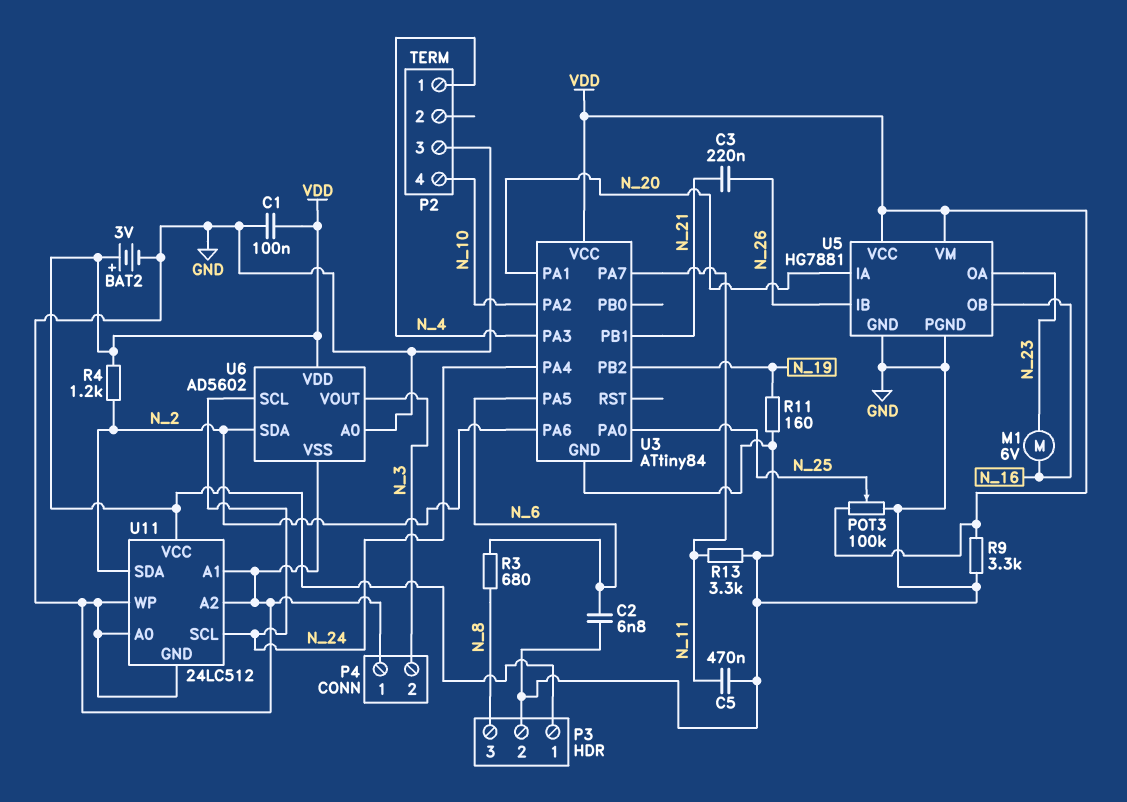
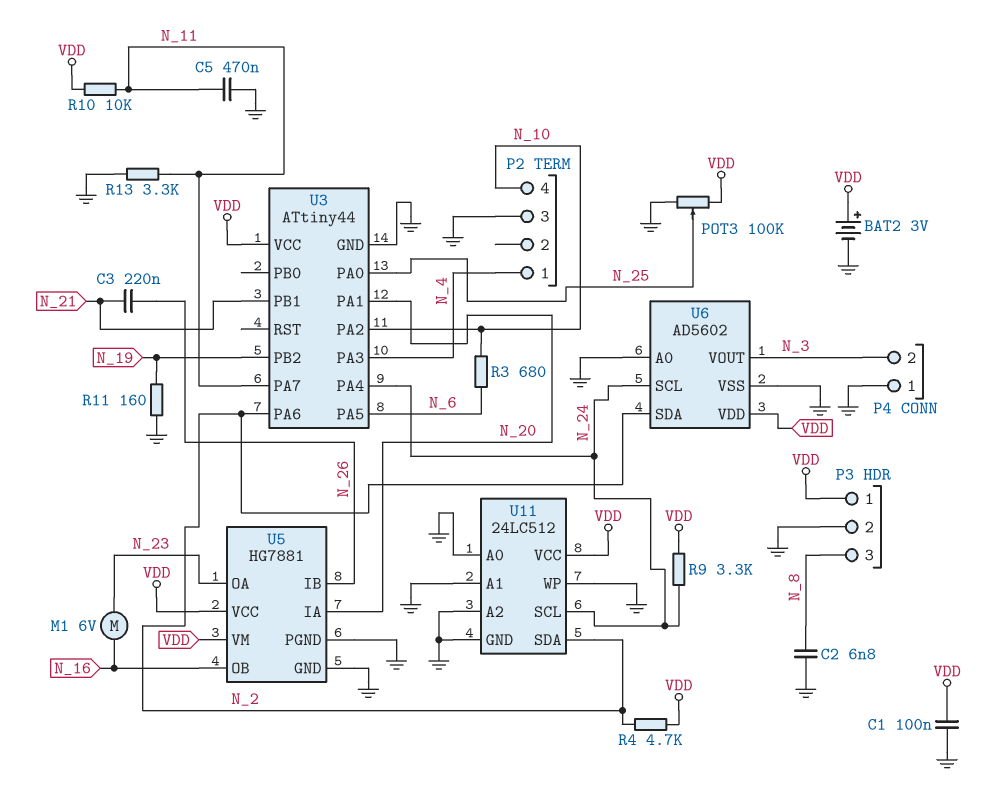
C2: 6.8nF (GND, N_6) -> 6.8nF (GND, N_8)
R3: 680 (N_6, N_8) -> 680 (N_6, N_10)
R4: 1.2k (N_2, VDD) -> 4.7k (N_2, VDD)
R9: 3.3k (GND, VDD) -> 3.3k (N_24, VDD)
R10: none -> 10k (N_11, VDD)
U3: ATtiny84 -> ATtiny44

